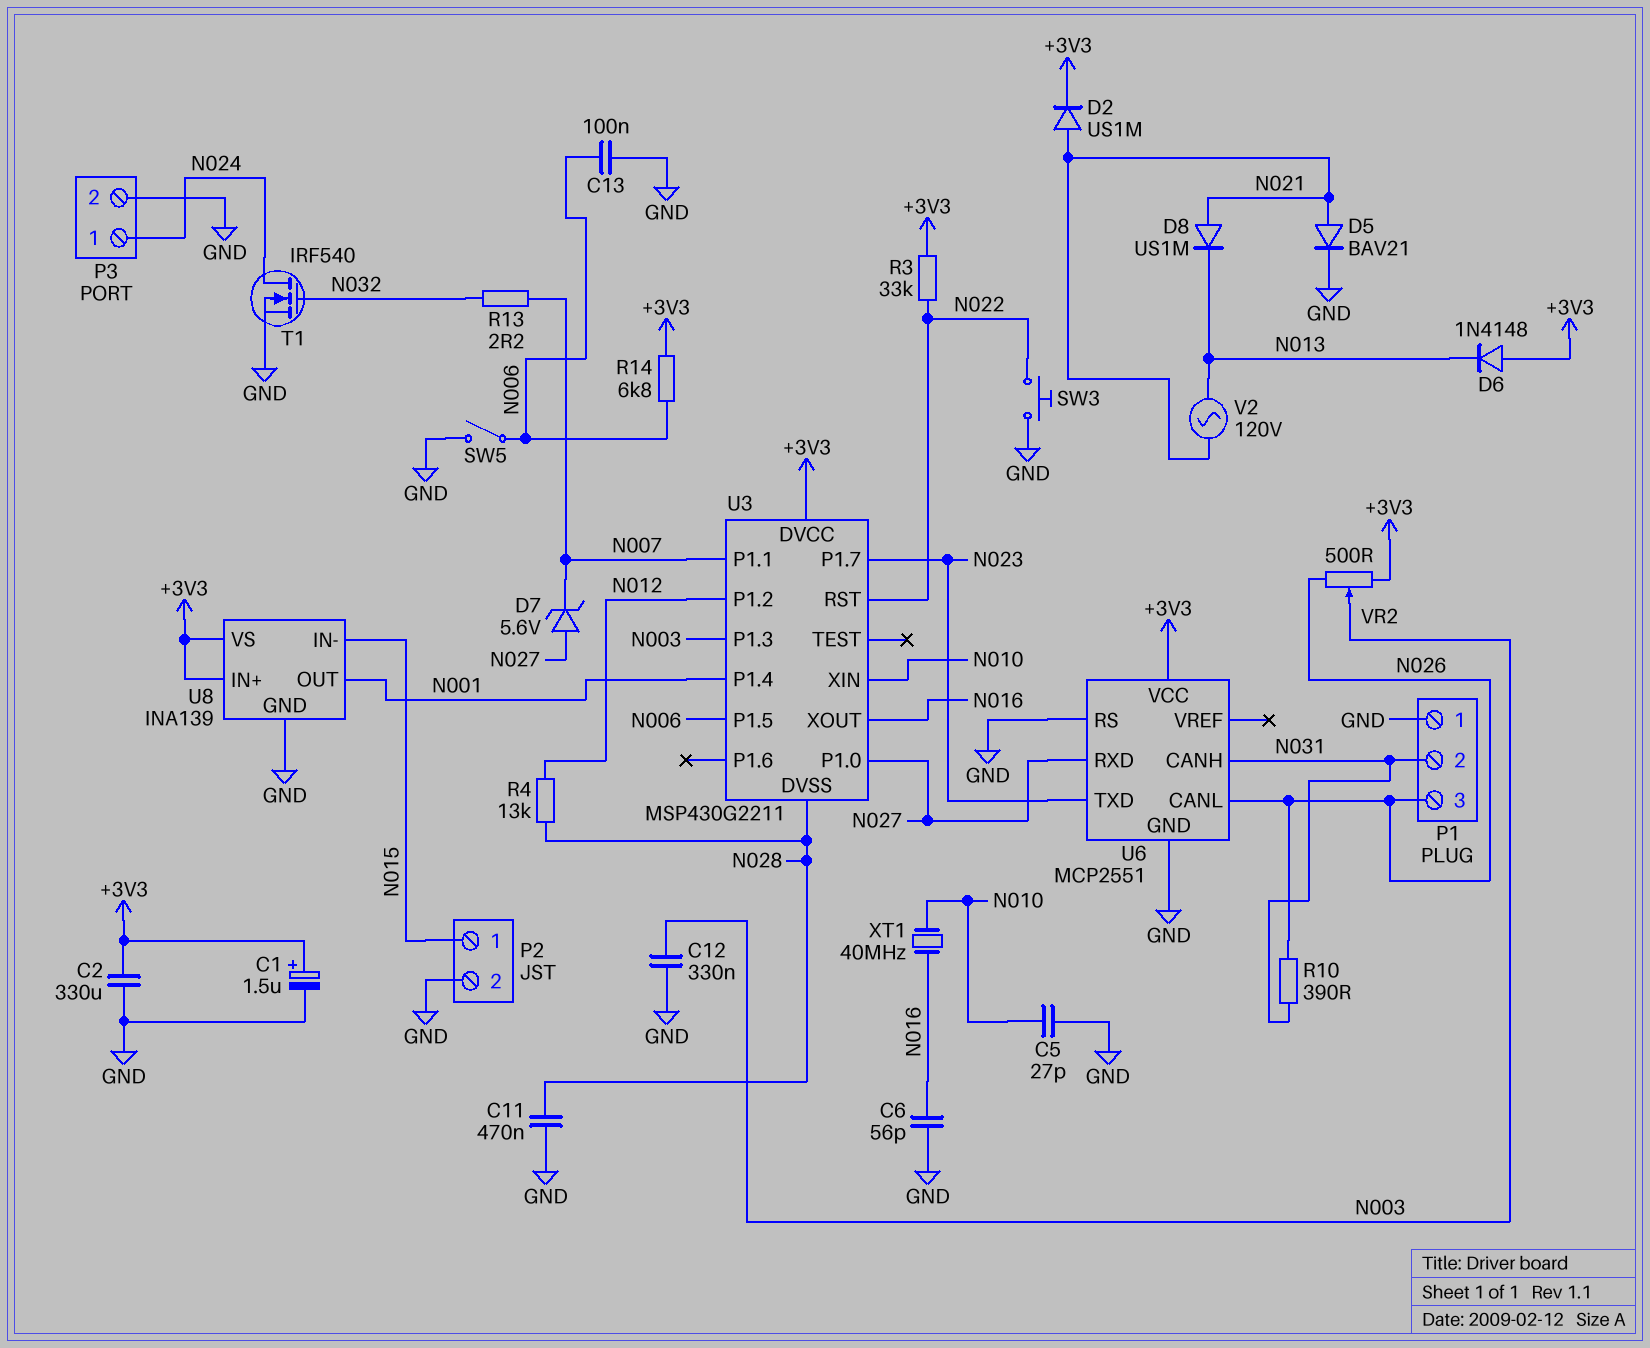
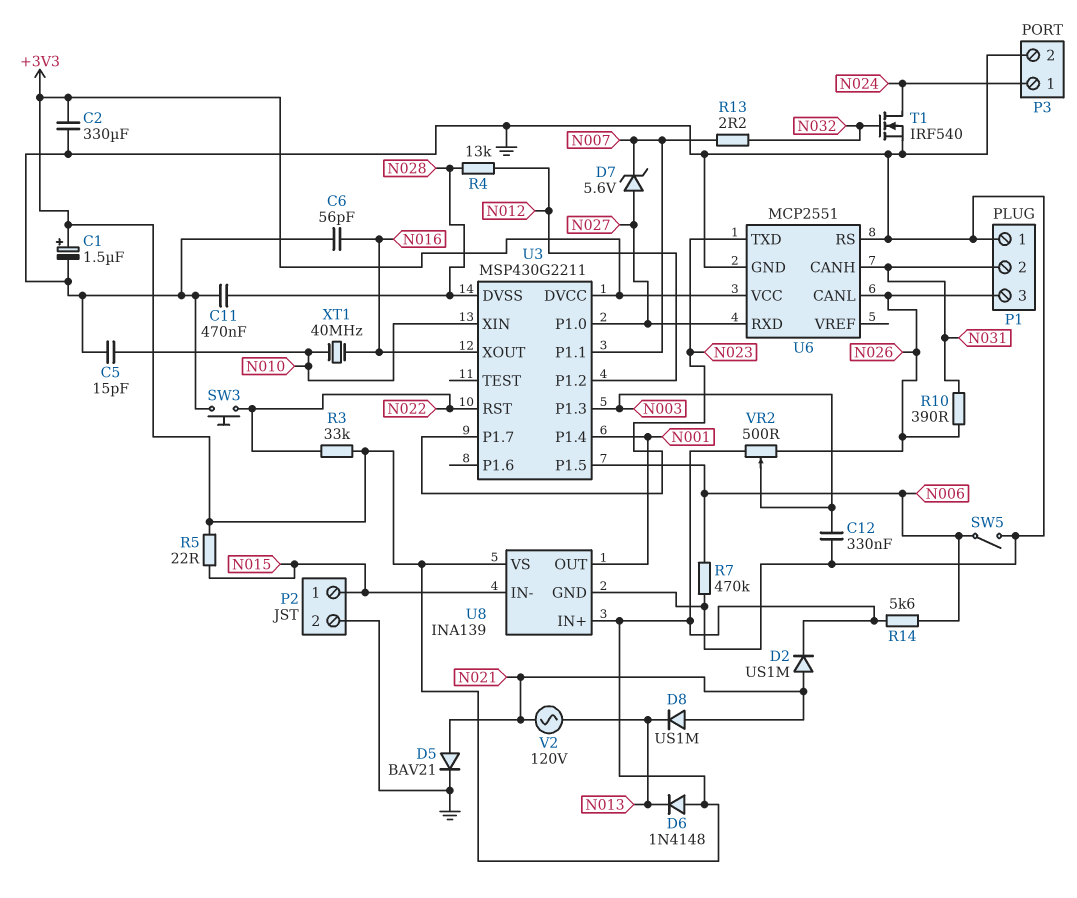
C5: 27pF (GND, N010) -> 15pF (GND, N010)
C13: 100nF (GND, N006) -> none
R5: none -> 22 (+3V3, N015)
R7: none -> 470k (GND, N006)
R14: 6.8k (+3V3, N006) -> 5.6k (+3V3, N006)

